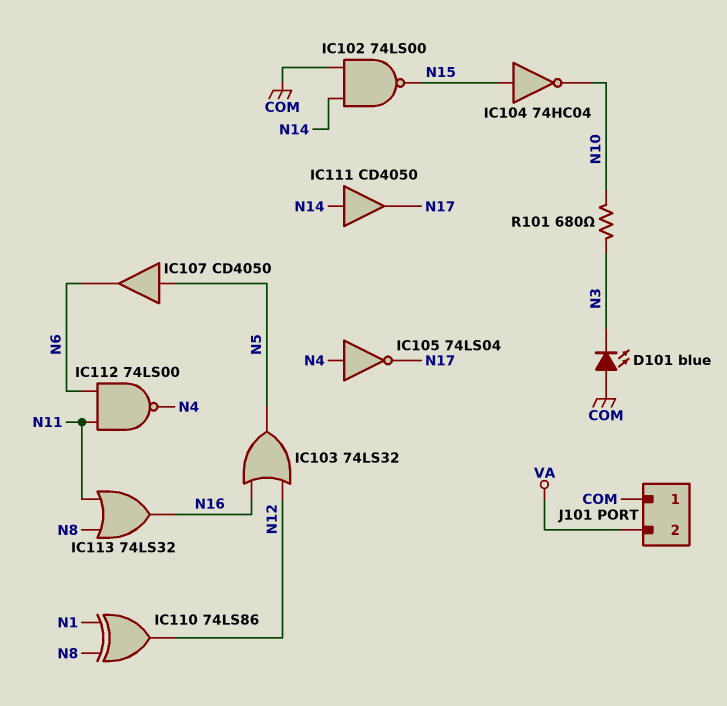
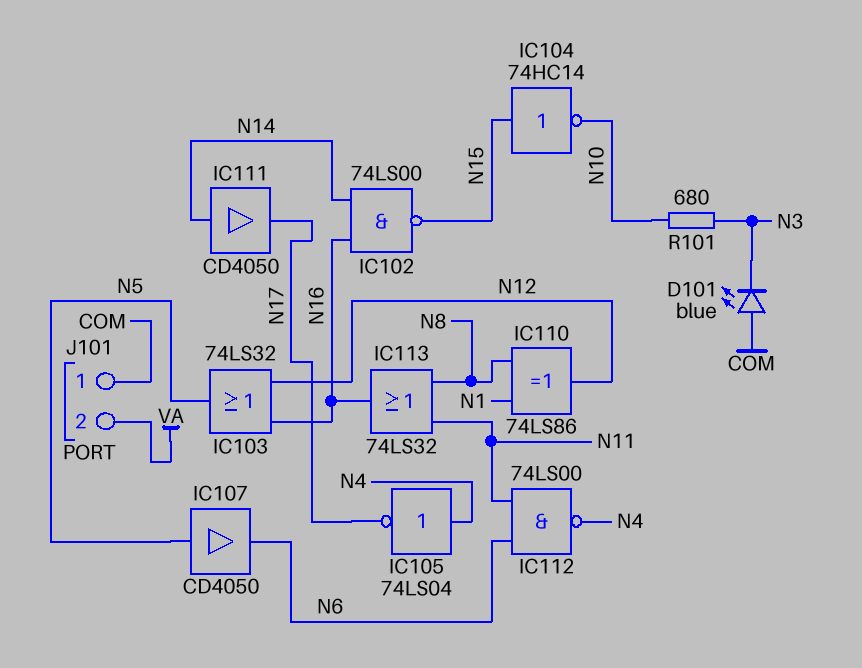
IC102: NAND 74LS00 (in COM, in N14, out N15) -> NAND 74LS00 (in N14, in N16, out N15)
IC104: NOT 74HC04 (in N15, out N10) -> NOT 74HC14 (in N15, out N10)

